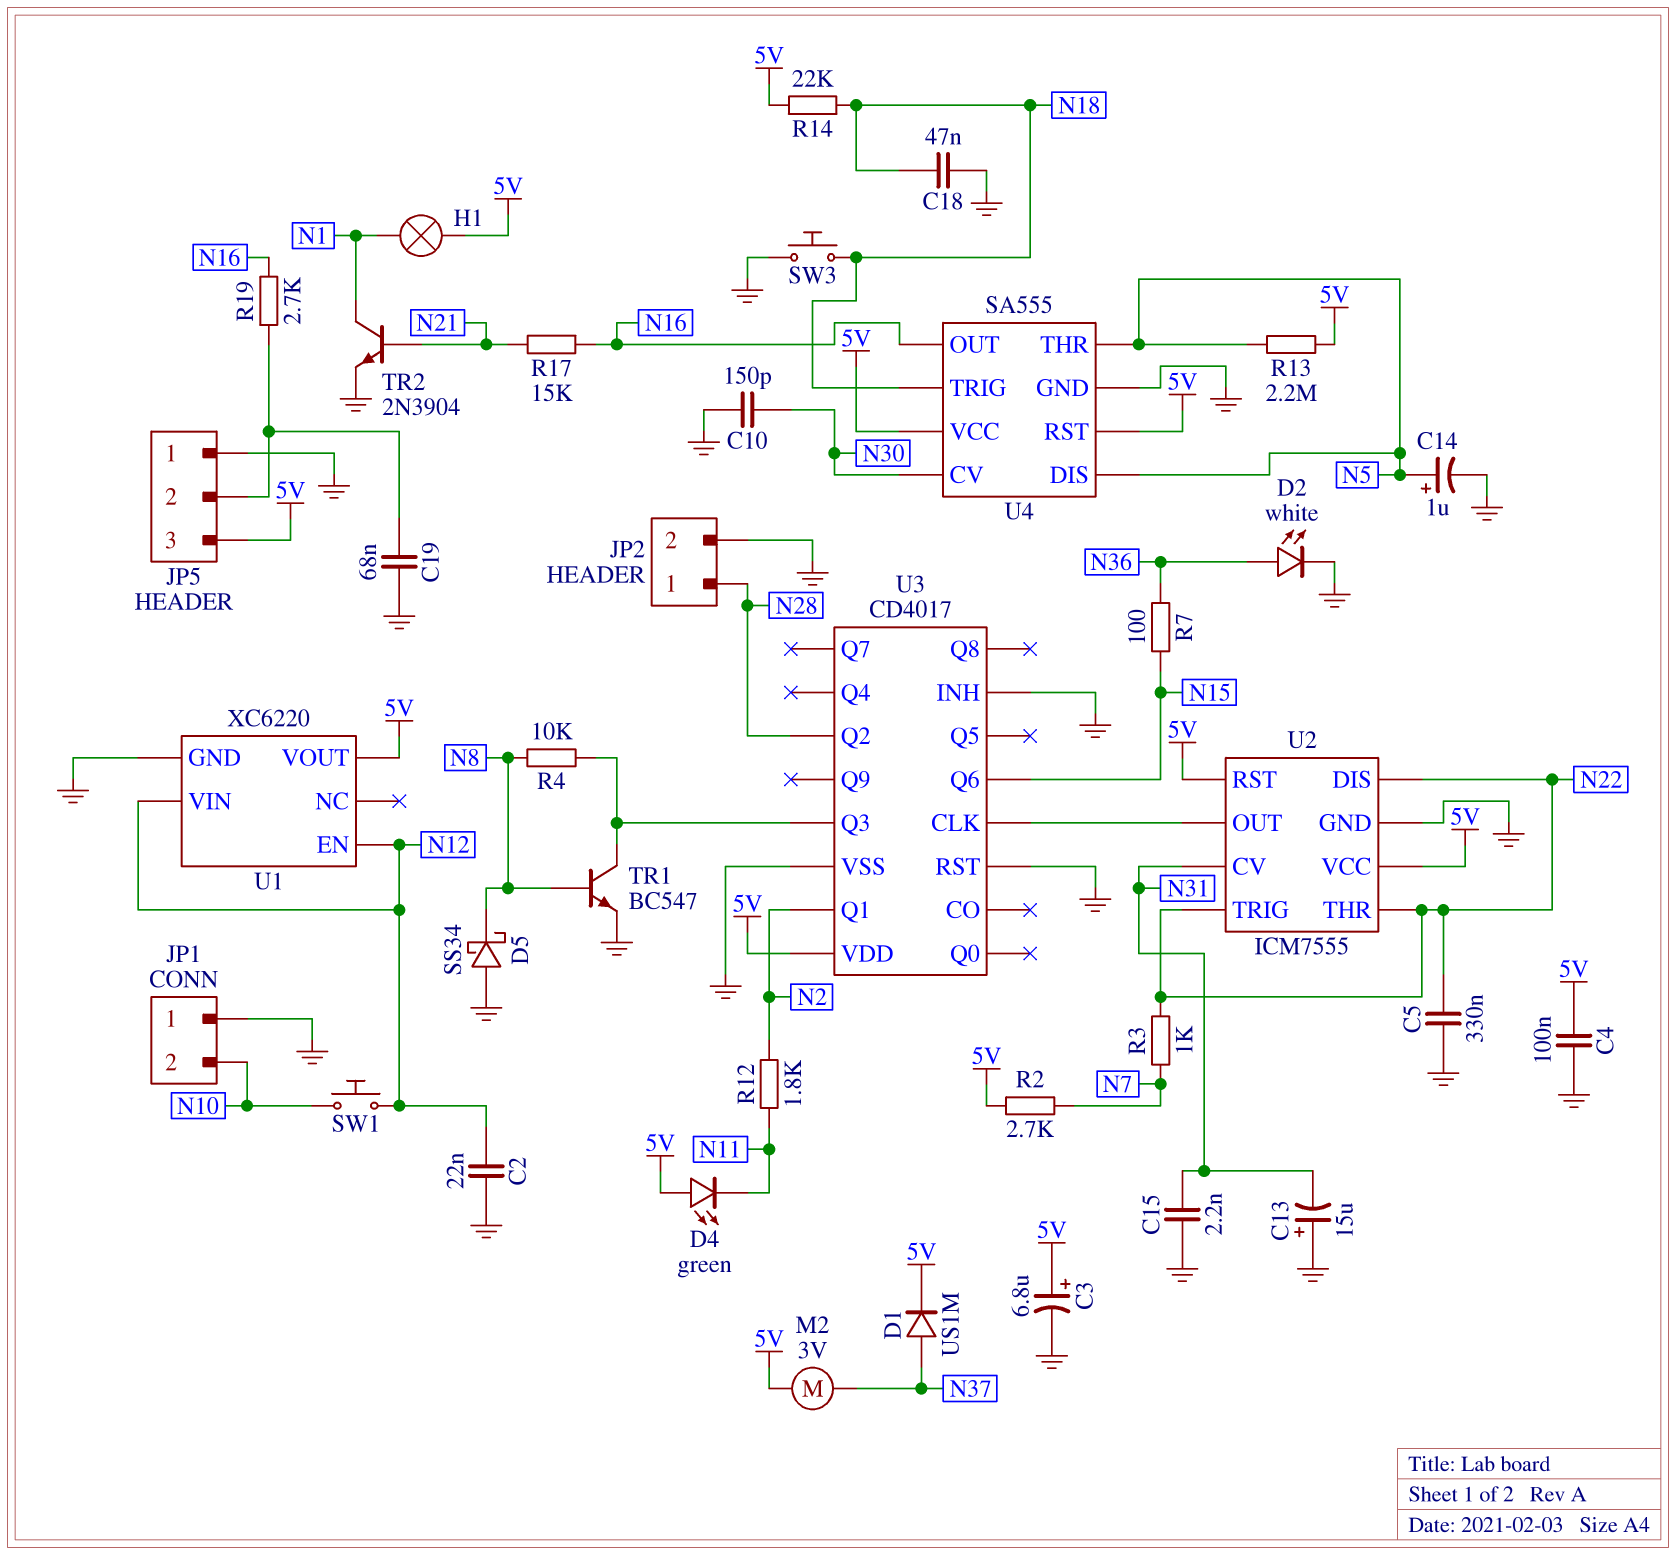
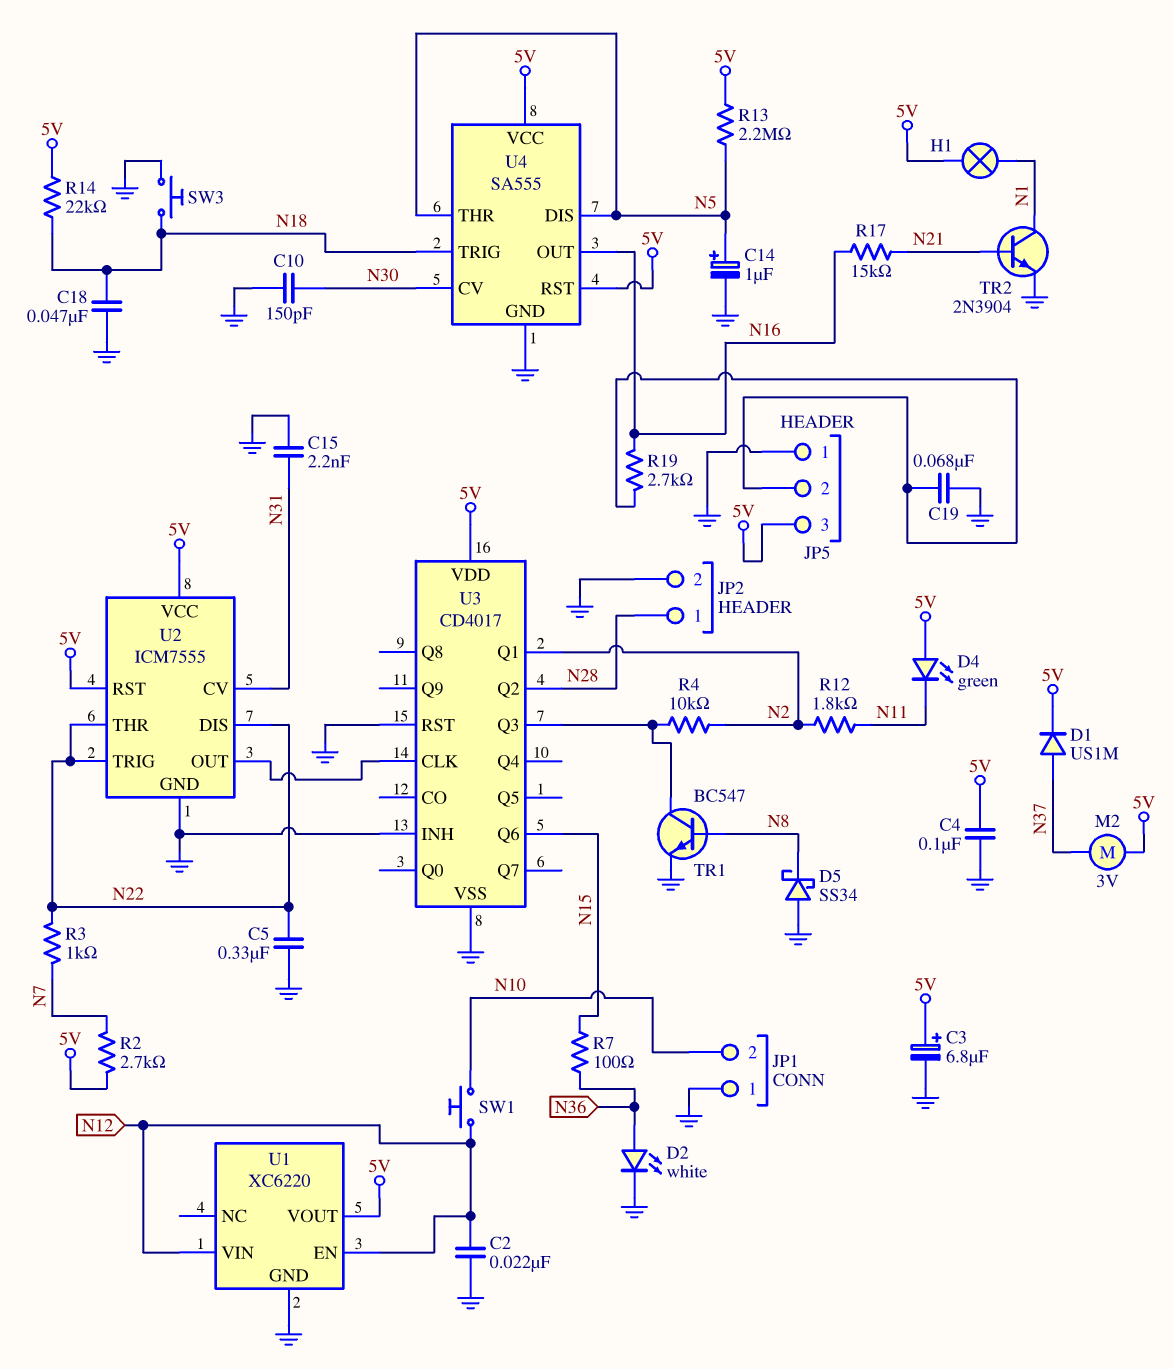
C13: 15uF (plus GND, minus N31) -> none
R4: 10k (N8, U3/Q3) -> 10k (N2, U3/Q3)

